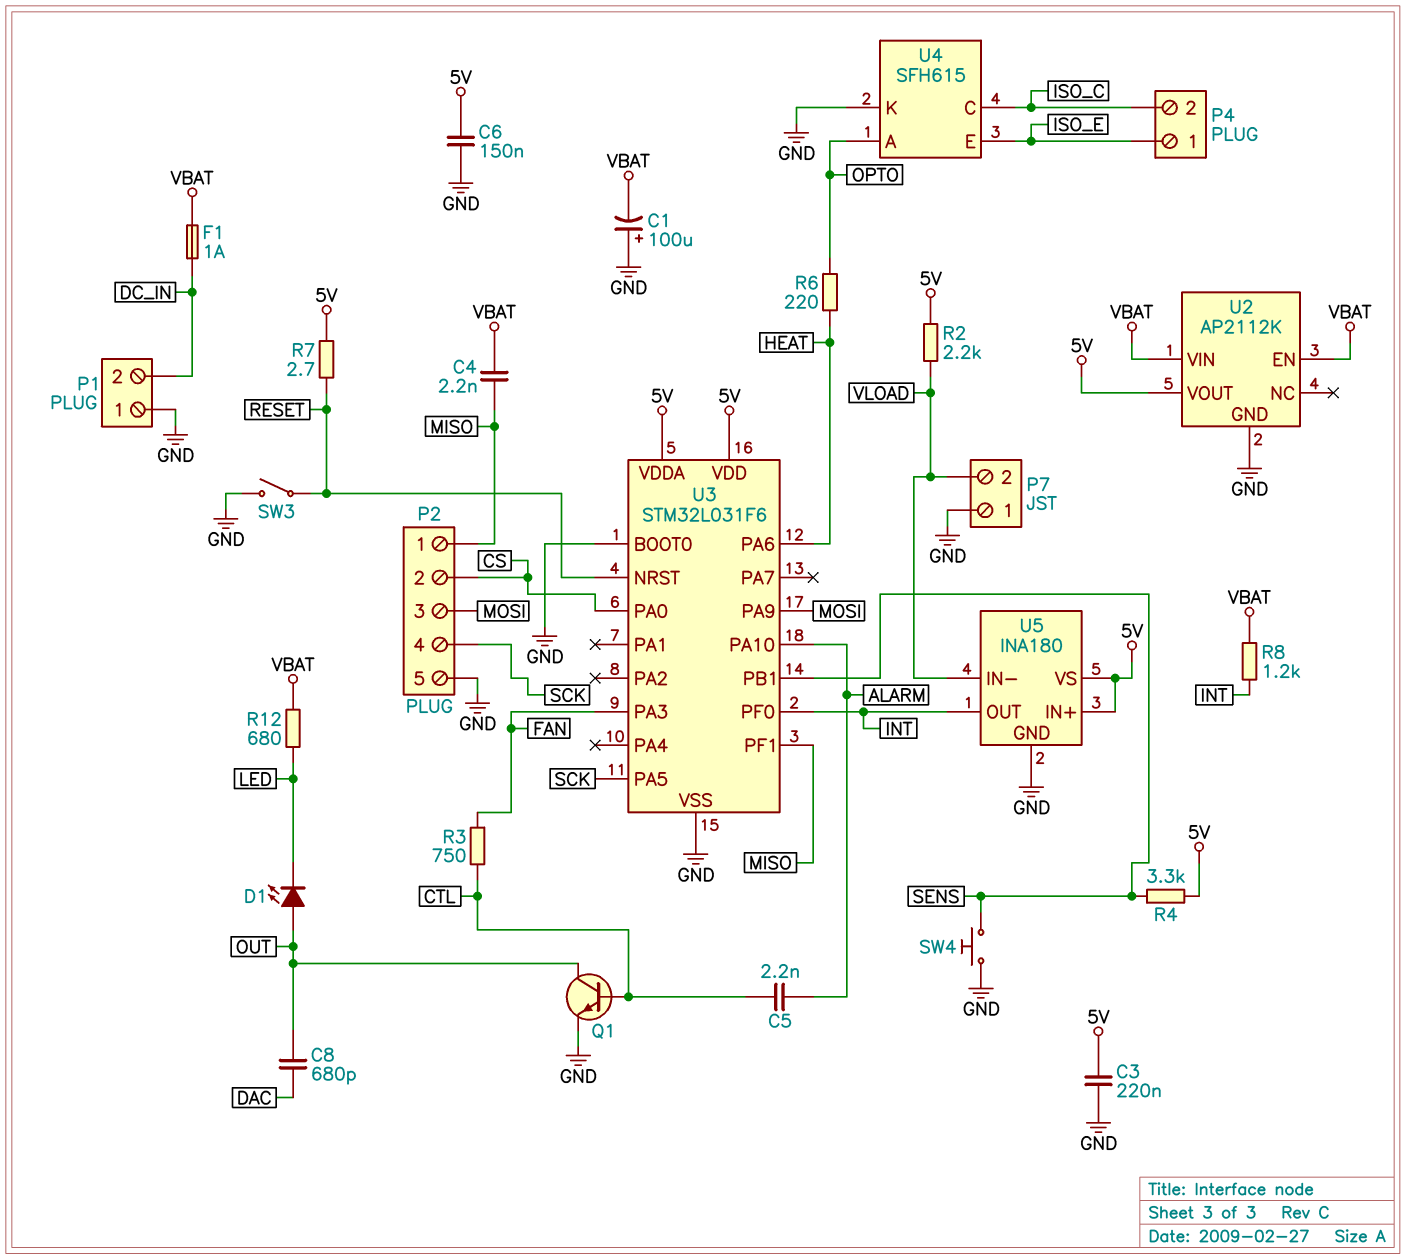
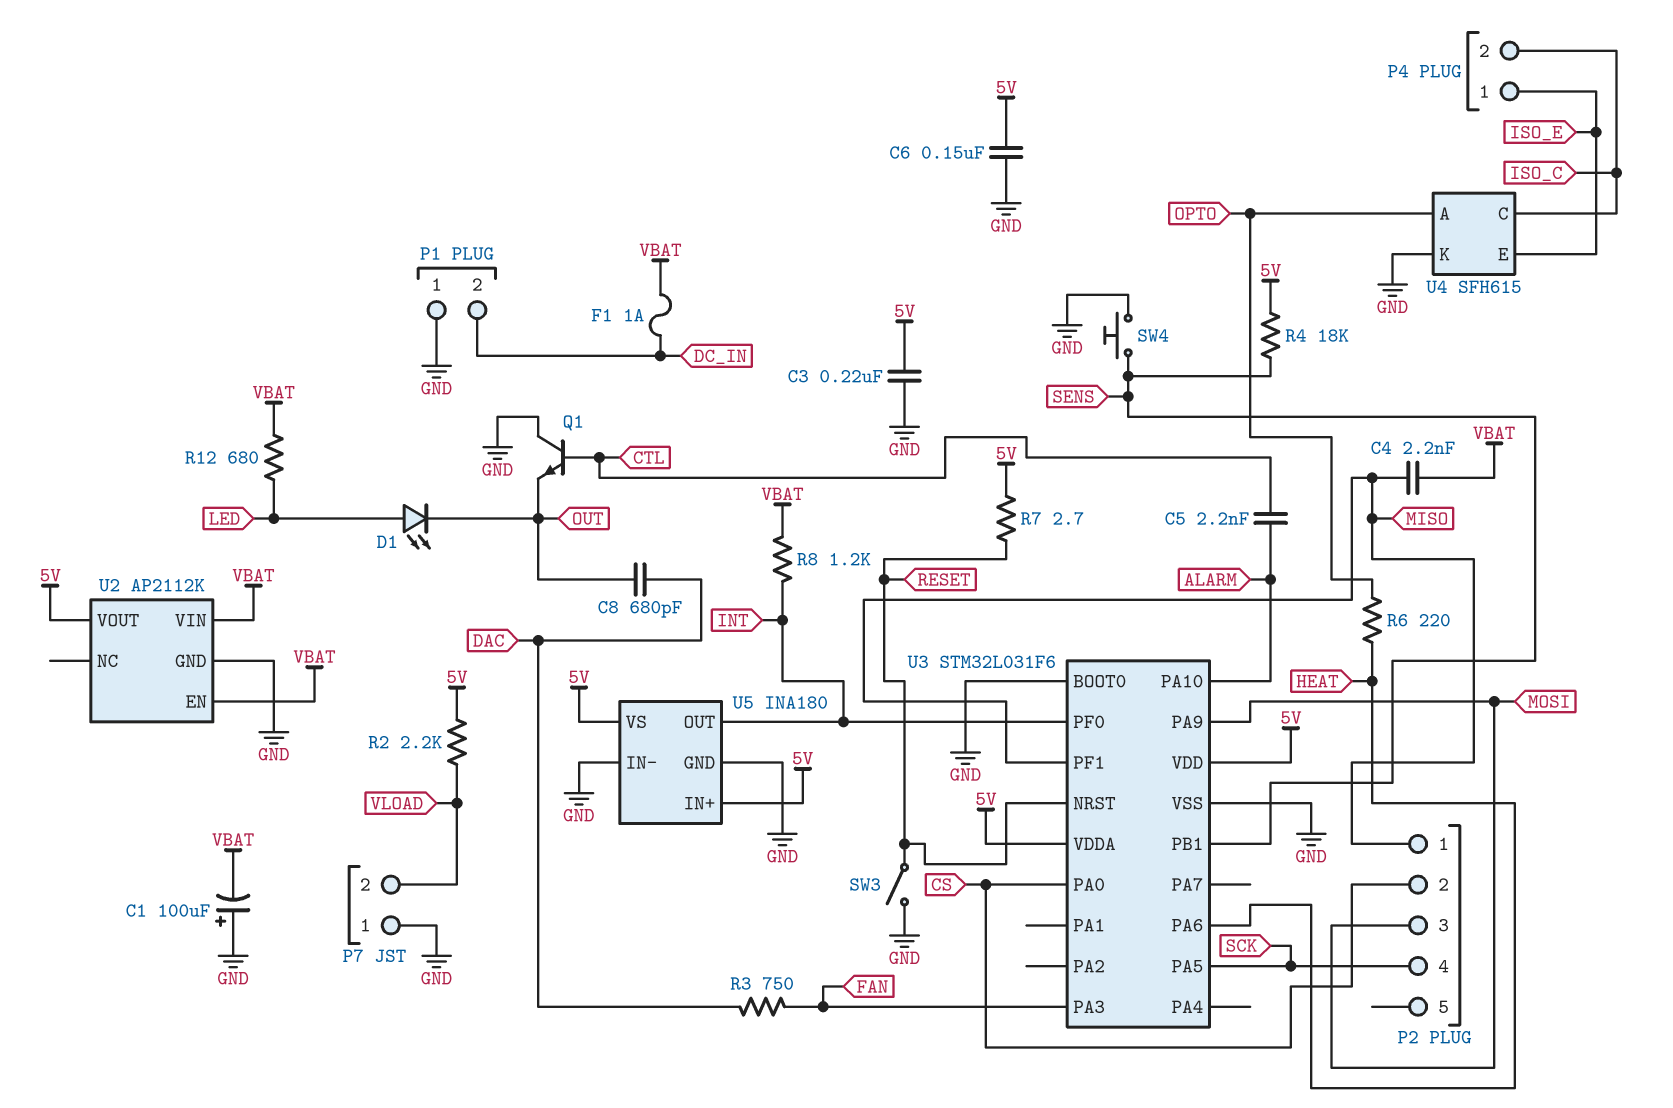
D1: LED (A OUT, K LED) -> LED (A LED, K OUT)
P2 pin 5: GND -> none
Q1: NPN (B CTL, C OUT, E GND) -> NPN (B CTL, C GND, E OUT)
R3: 750 (CTL, FAN) -> 750 (DAC, FAN)
R4: 3.3k (5V, SENS) -> 18k (5V, SENS)
U5 pin IN-: VLOAD -> GND

